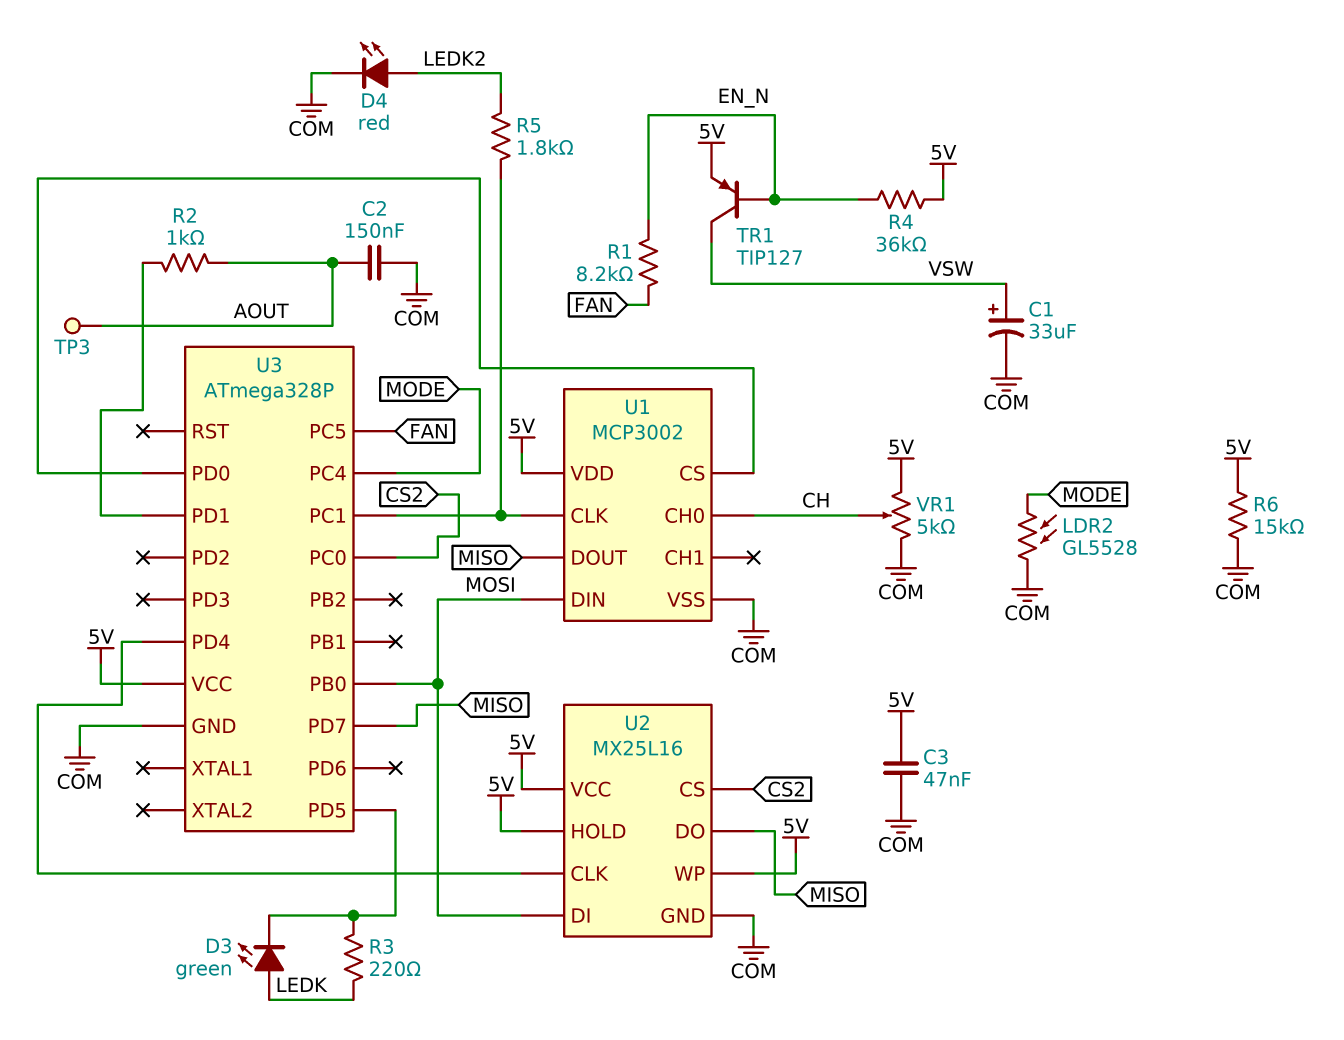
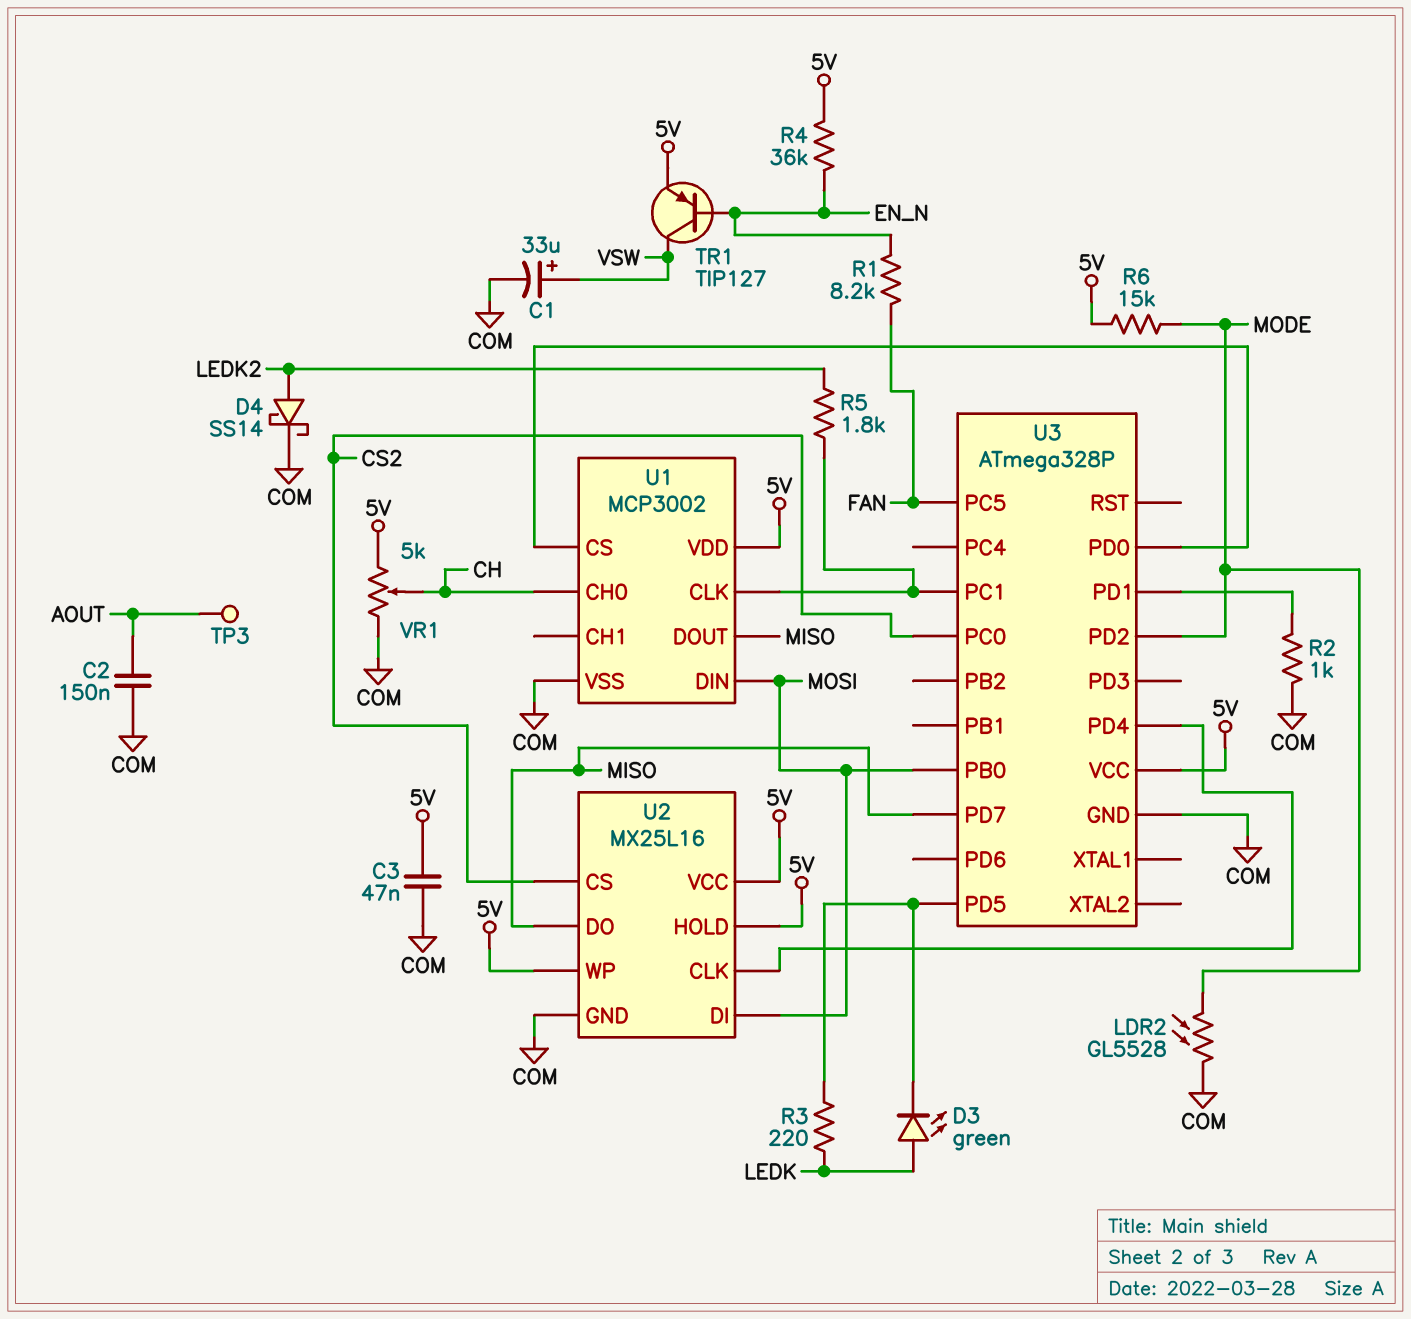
D4: LED red (A LEDK2, K COM) -> schottky SS14 (A LEDK2, K COM)
R2: 1k (AOUT, U3/PD1) -> 1k (COM, U3/PD1)
R6: 15k (5V, COM) -> 15k (5V, MODE)
U3 pin PC4: MODE -> none
U3 pin PD2: none -> MODE

